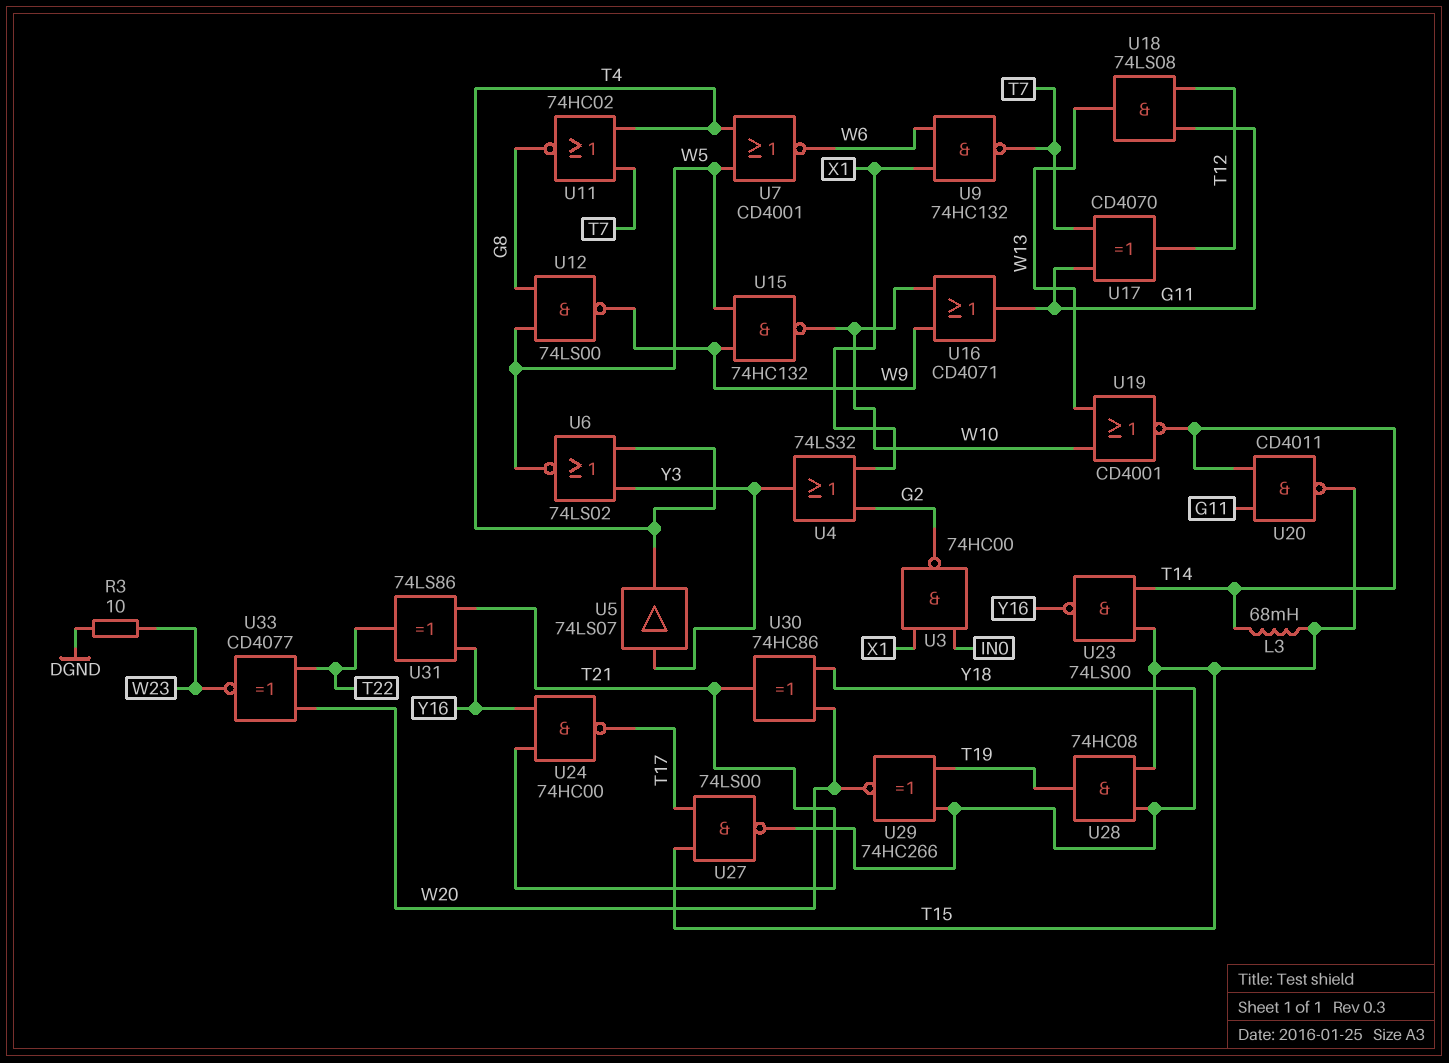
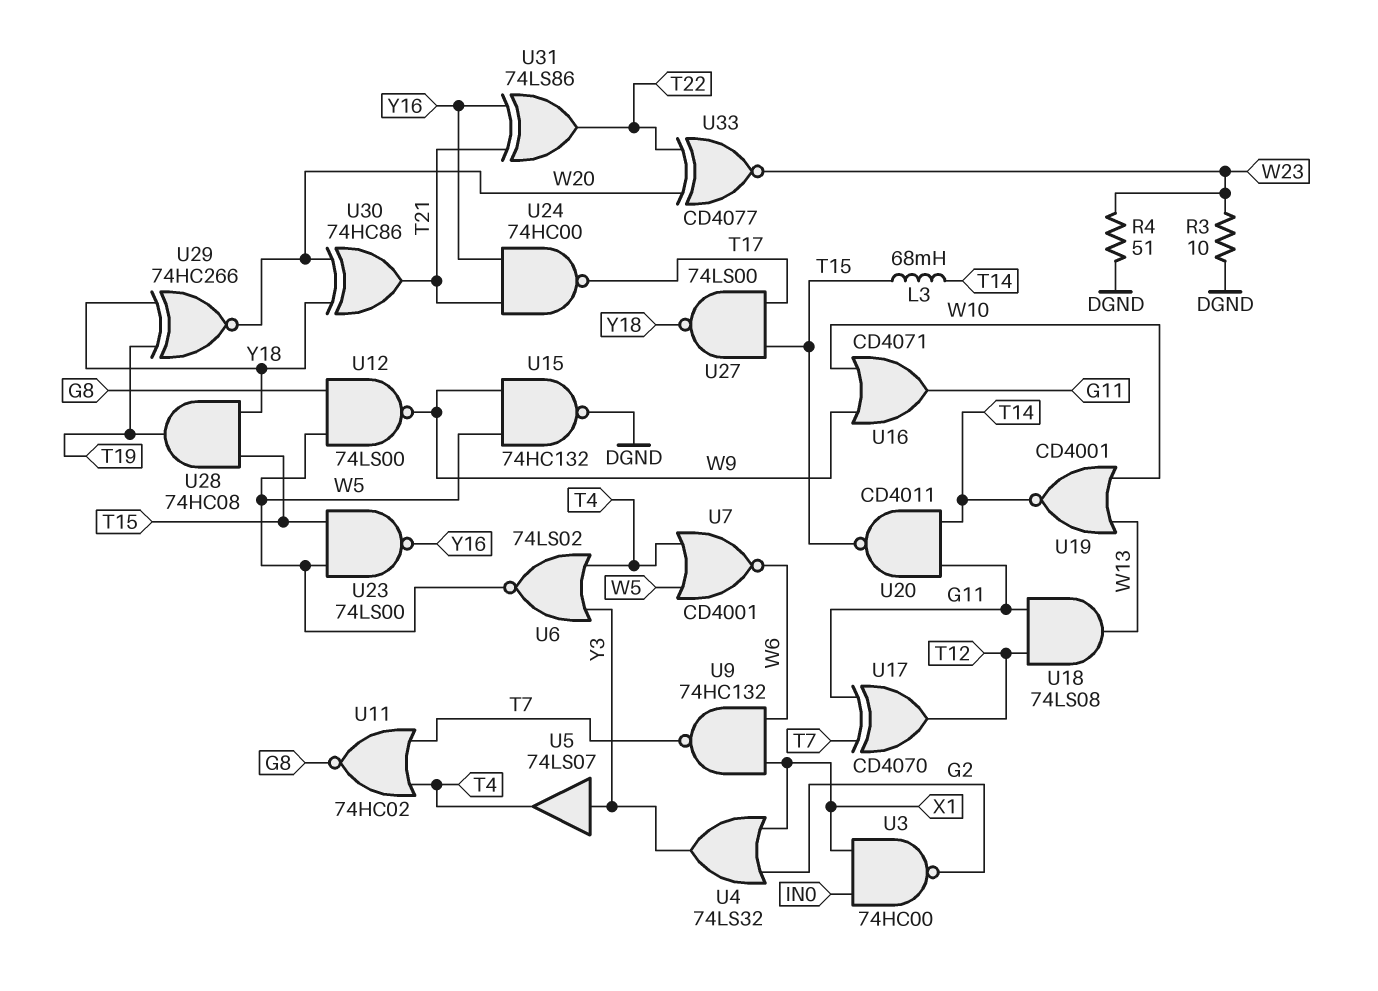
R4: none -> 51 (DGND, W23)
U15: NAND 74HC132 (in W5, in W9, out W10) -> NAND 74HC132 (in W5, in W9, out DGND)
U23: NAND 74LS00 (in T14, in T15, out Y16) -> NAND 74LS00 (in T15, in W5, out Y16)

